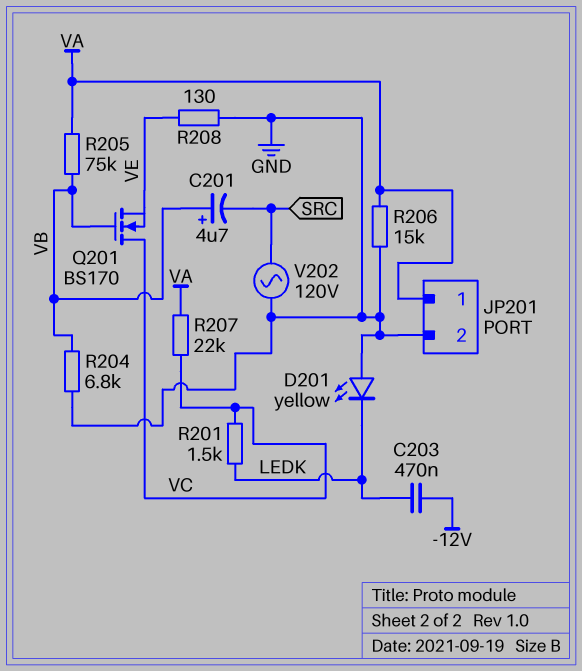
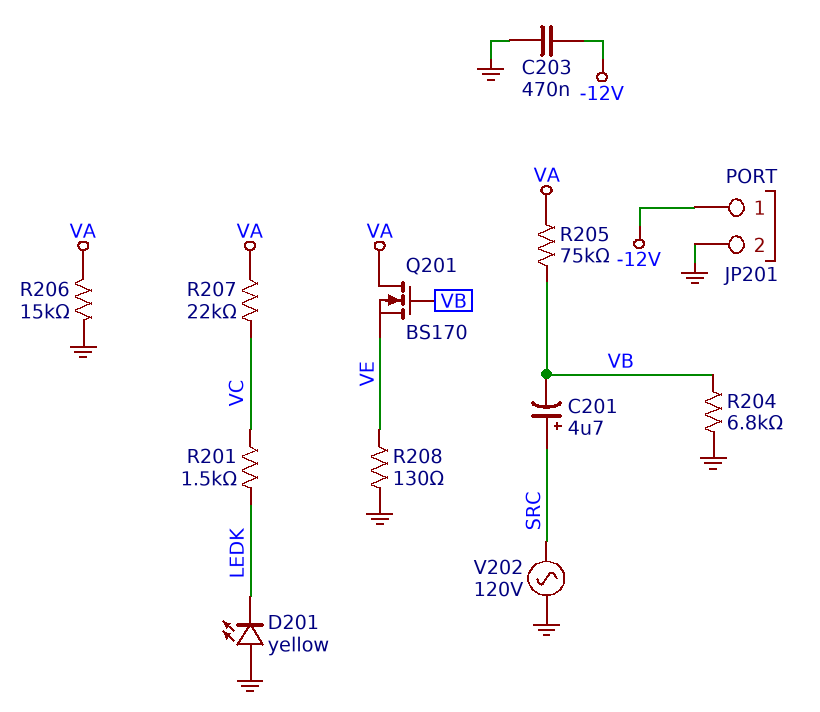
C201: 4.7uF (plus VB, minus SRC) -> 4.7uF (plus SRC, minus VB)
C203: 470nF (-12V, LEDK) -> 470nF (-12V, GND)
JP201 pin 1: VA -> -12V
Q201: NMOS BS170 (G VB, D VC, S VE) -> NMOS BS170 (G VB, D VA, S VE)

